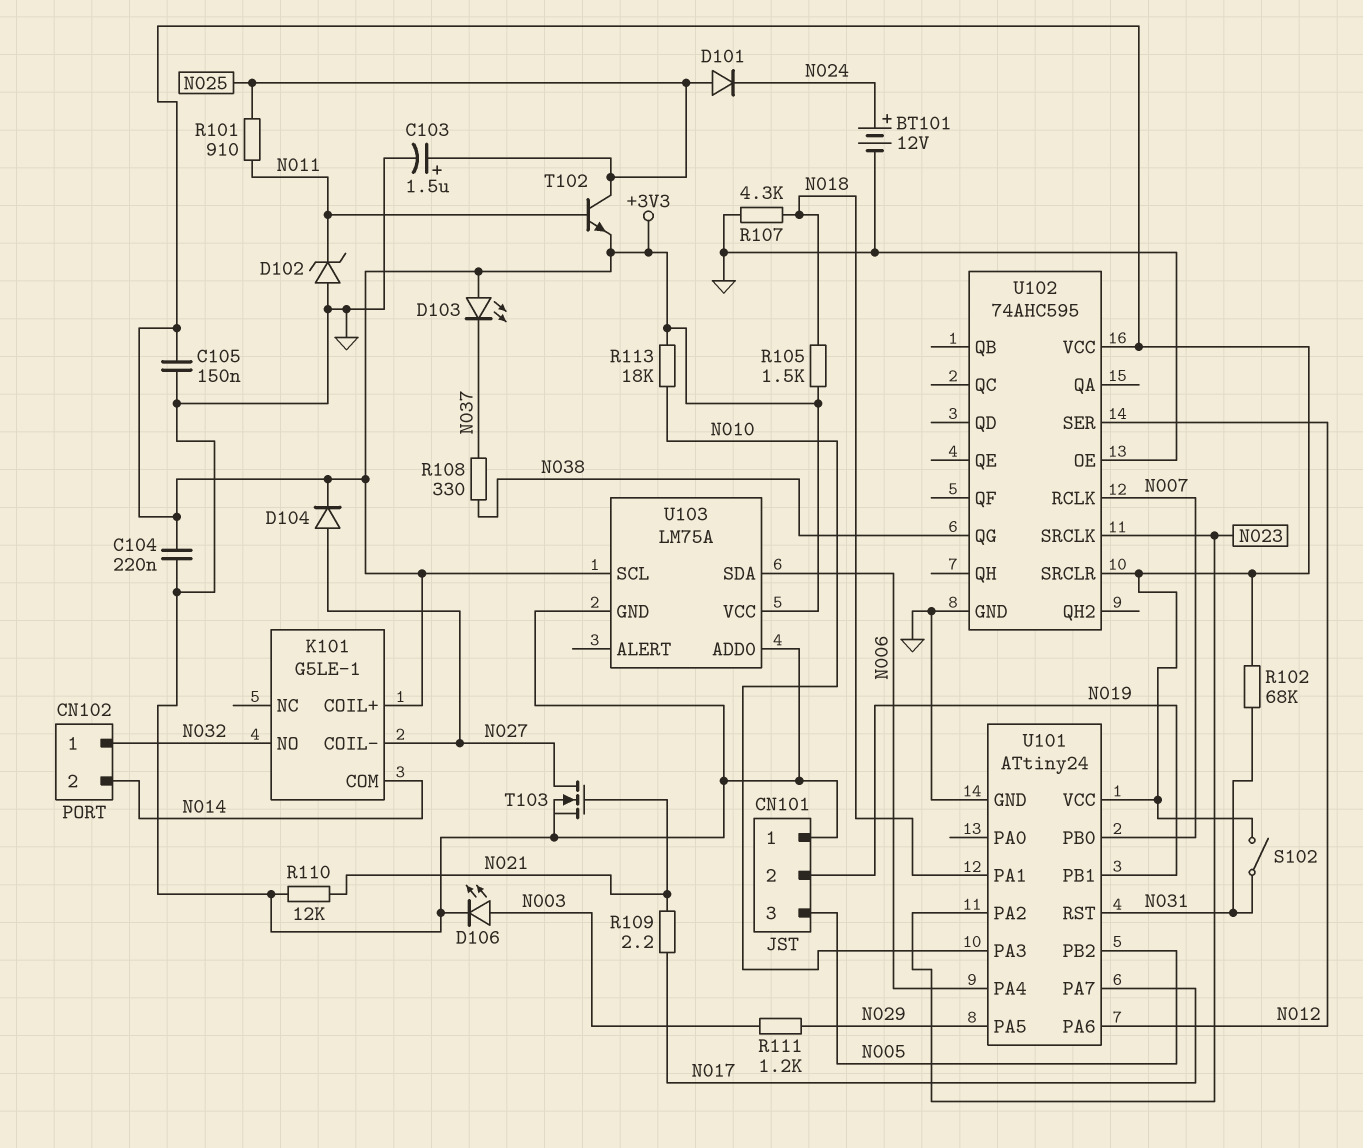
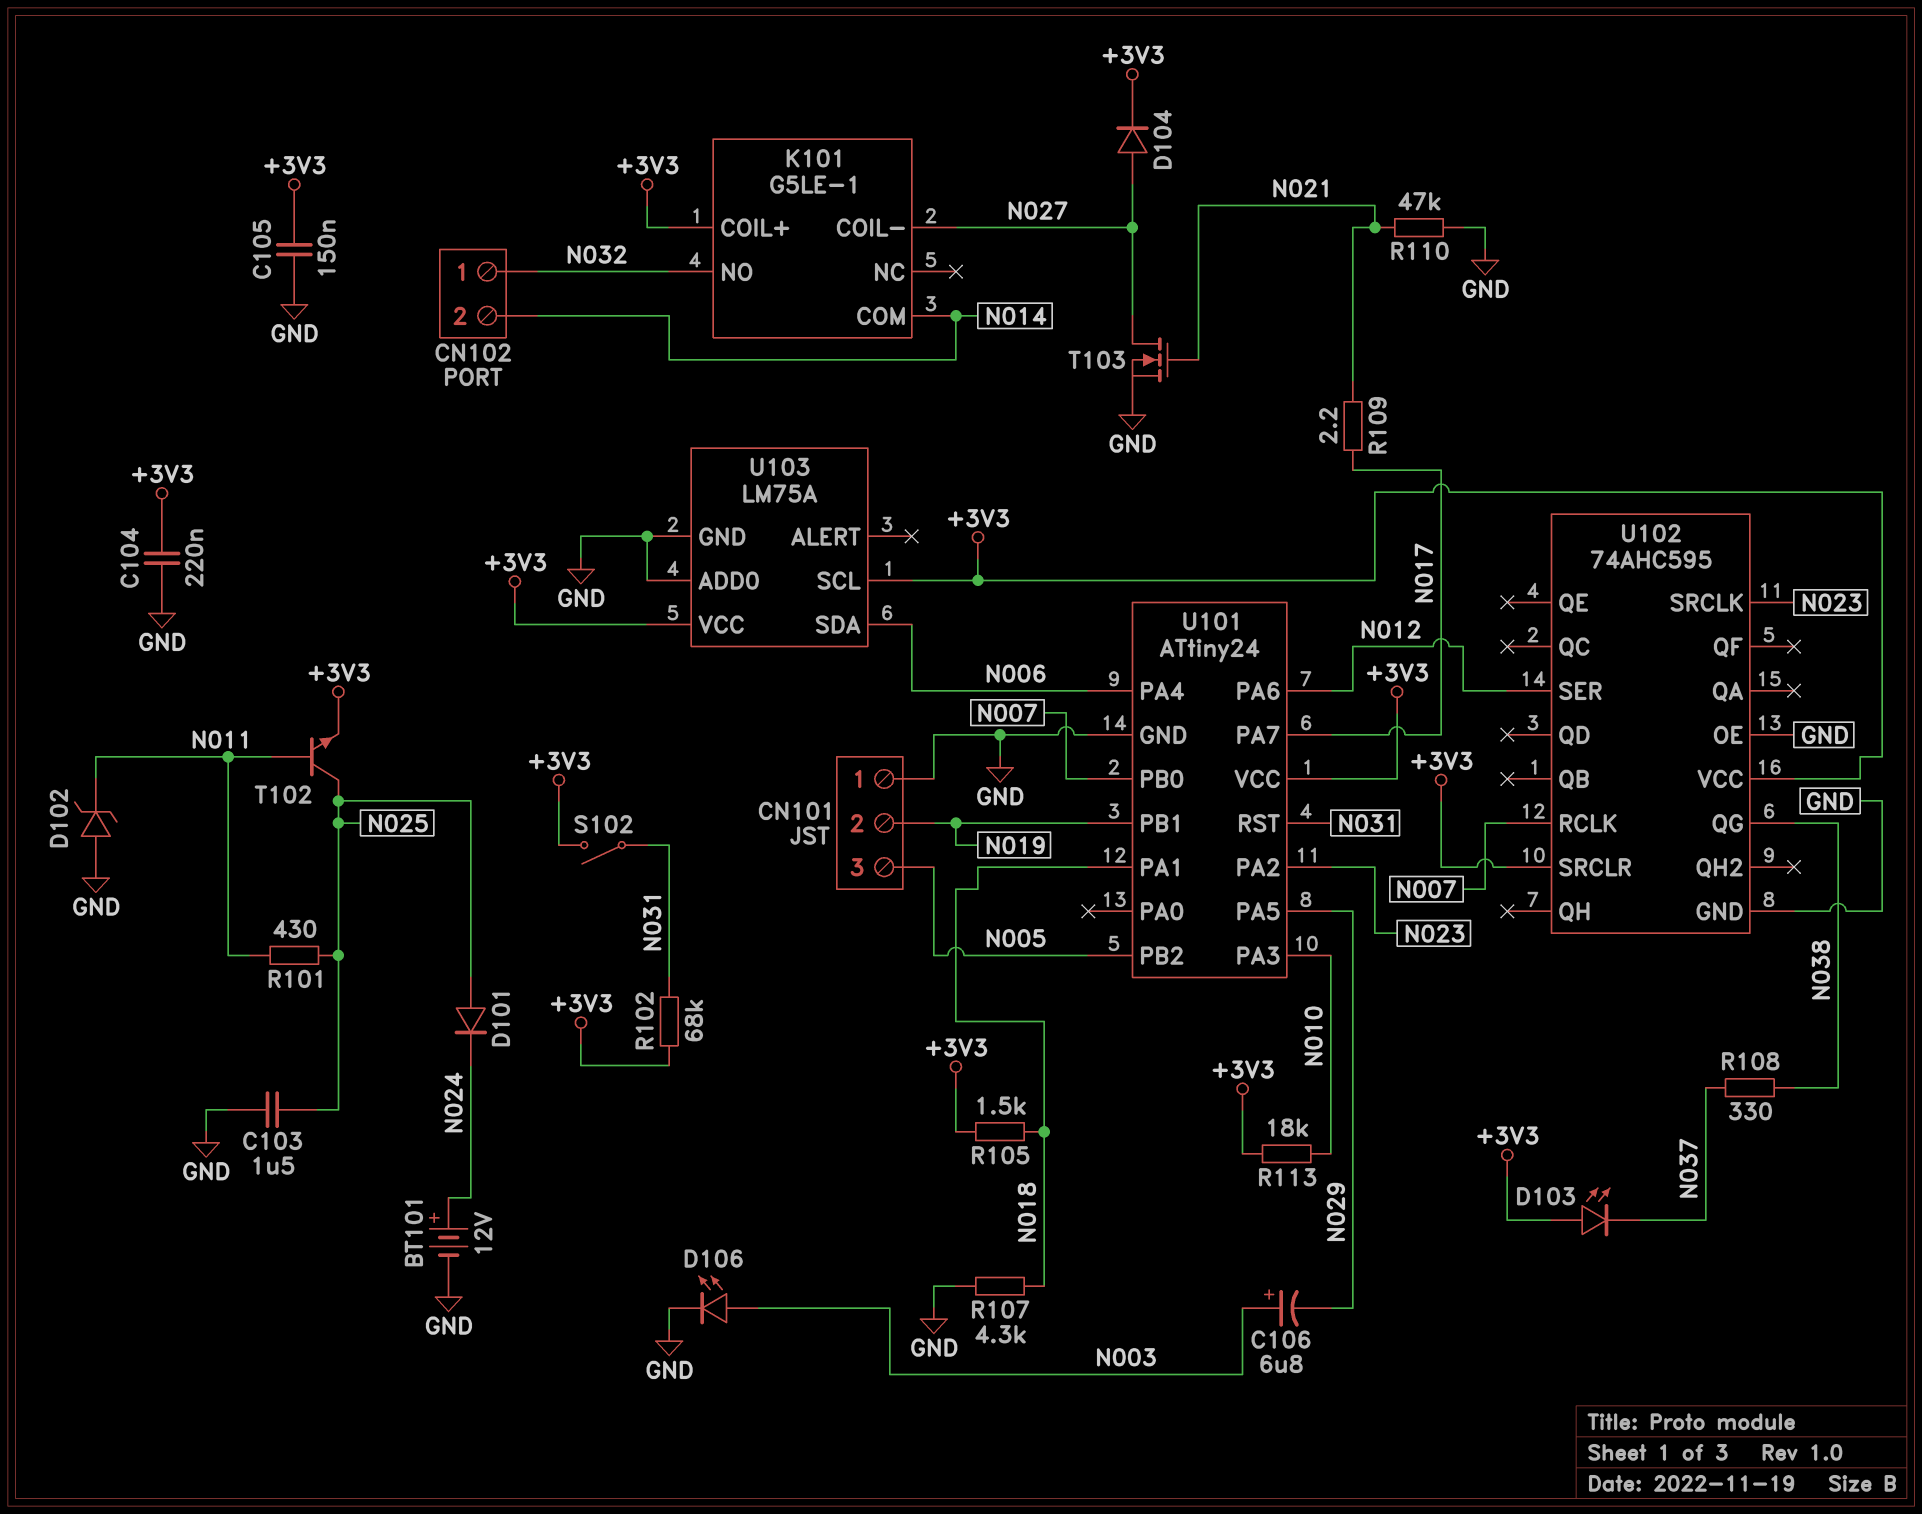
C103: 1.5uF (plus N025, minus GND) -> 1.5uF (GND, N025)
C106: none -> 6.8uF (plus N003, minus N029)
R101: 910 (N011, N025) -> 430 (N011, N025)
R110: 12k (GND, N021) -> 47k (GND, N021)
R111: 1.2k (N003, N029) -> none

